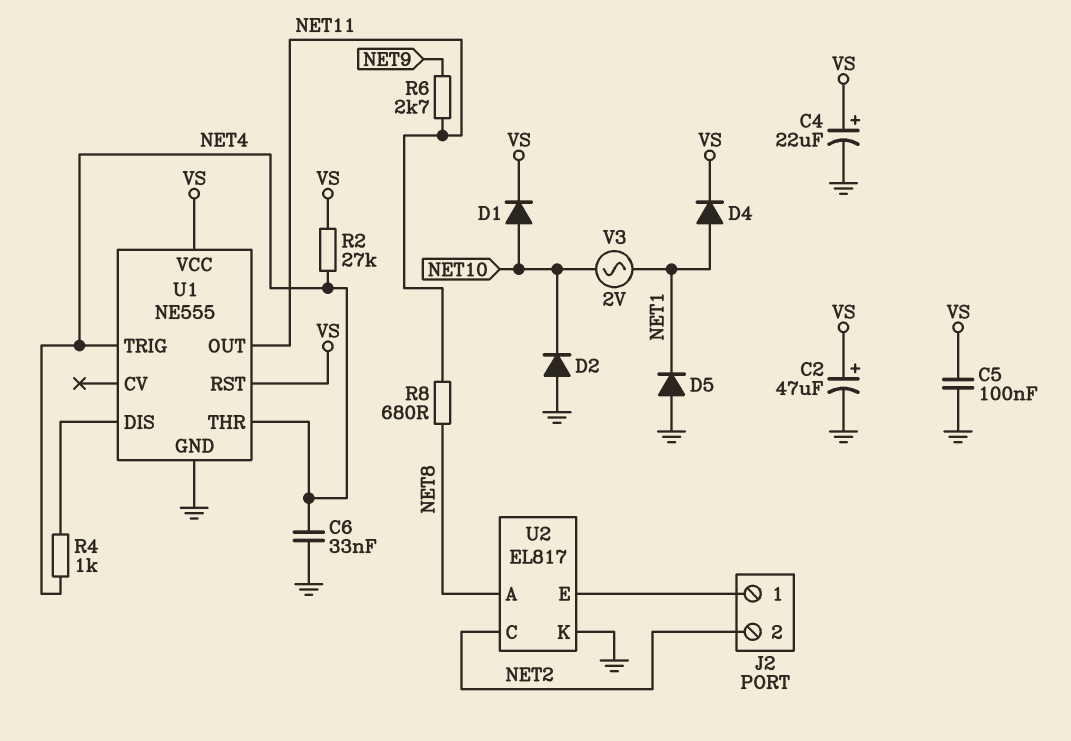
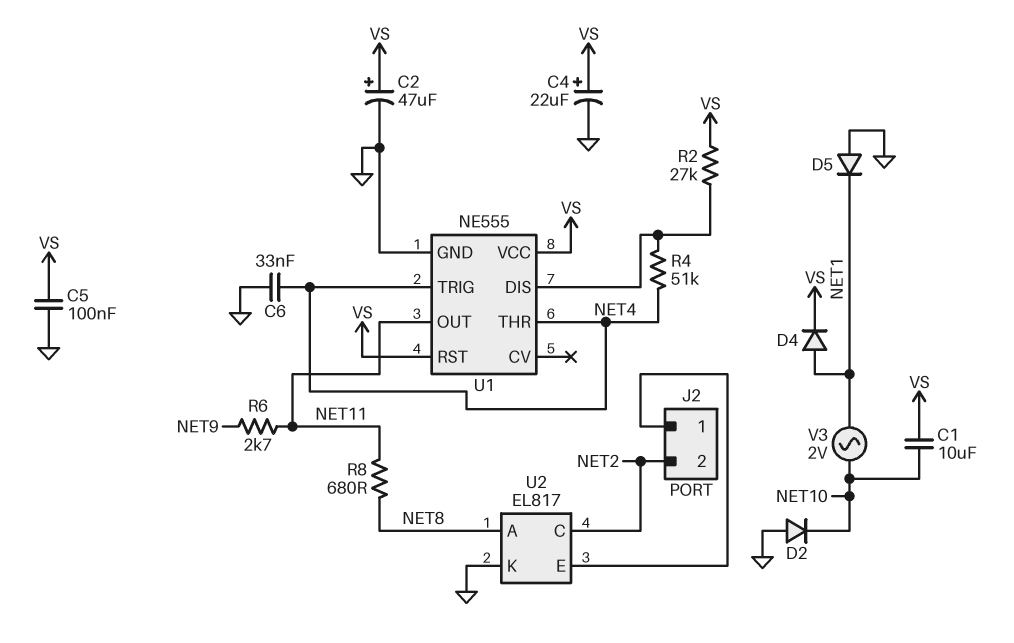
C1: none -> 10uF (NET10, VS)
D1: diode (A NET10, K VS) -> none
R2: 27k (NET4, VS) -> 27k (U1/DIS, VS)
R4: 1k (NET4, U1/DIS) -> 51k (NET4, U1/DIS)

